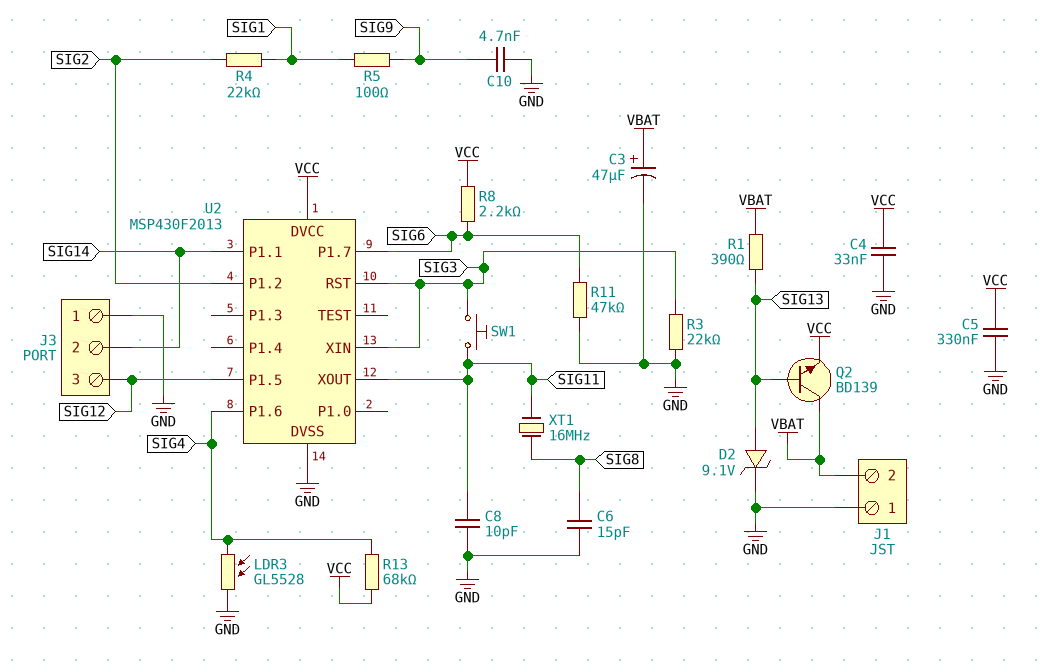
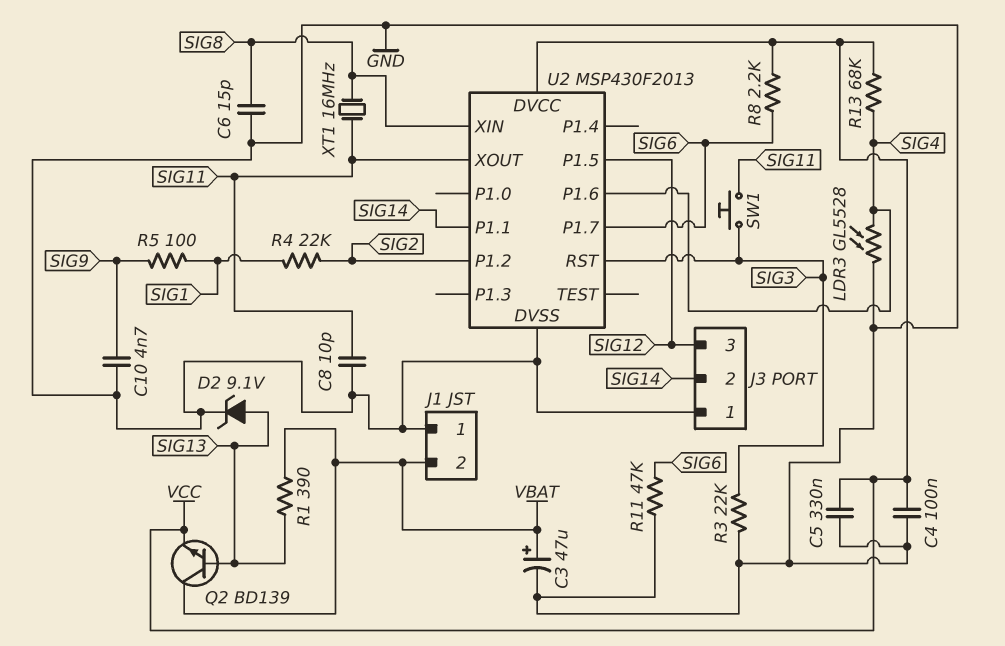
C4: 33nF (GND, VCC) -> 100nF (GND, VCC)
U2 pin XIN: SIG3 -> SIG8

